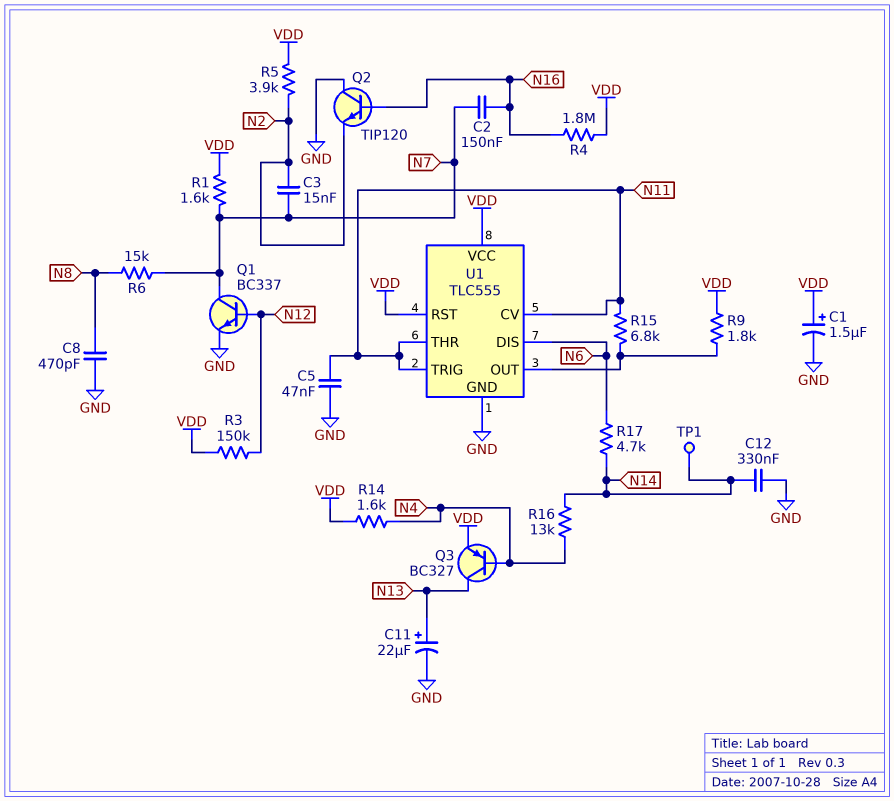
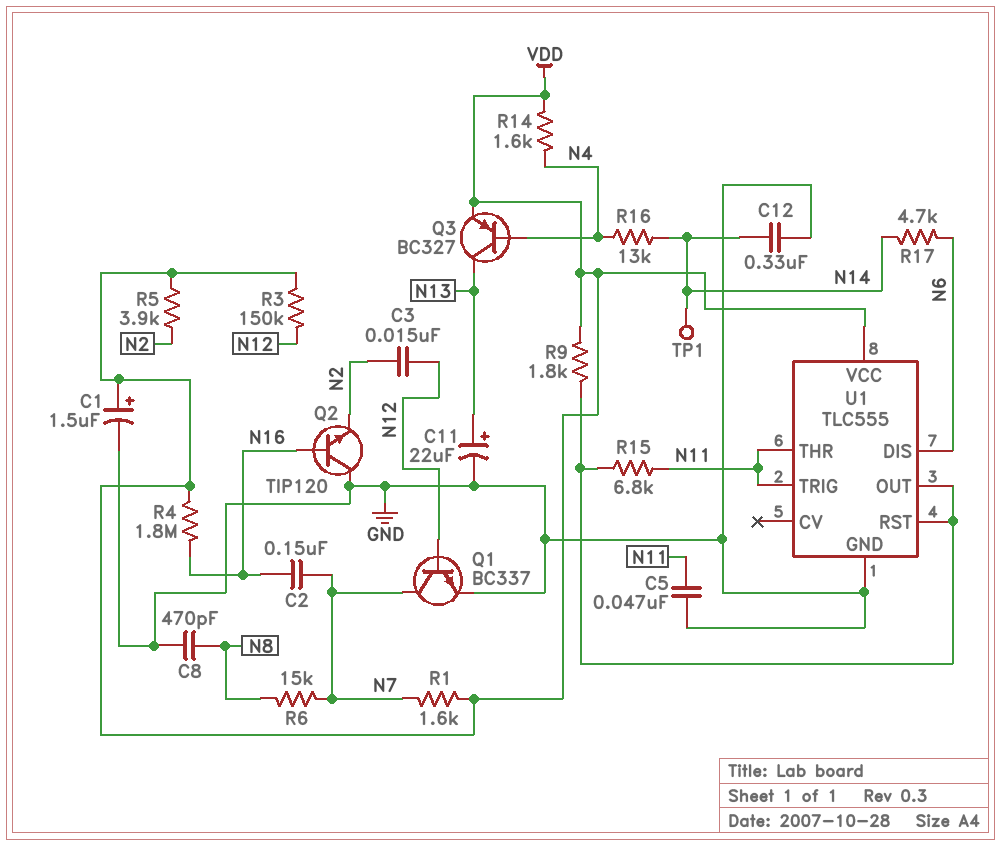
C3: 15nF (N2, N7) -> 15nF (N2, N12)
U1 pin CV: N11 -> none
U1 pin RST: VDD -> U1/OUT

